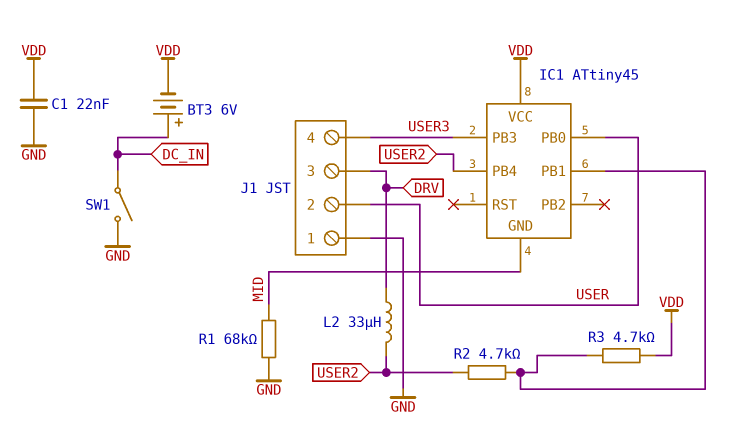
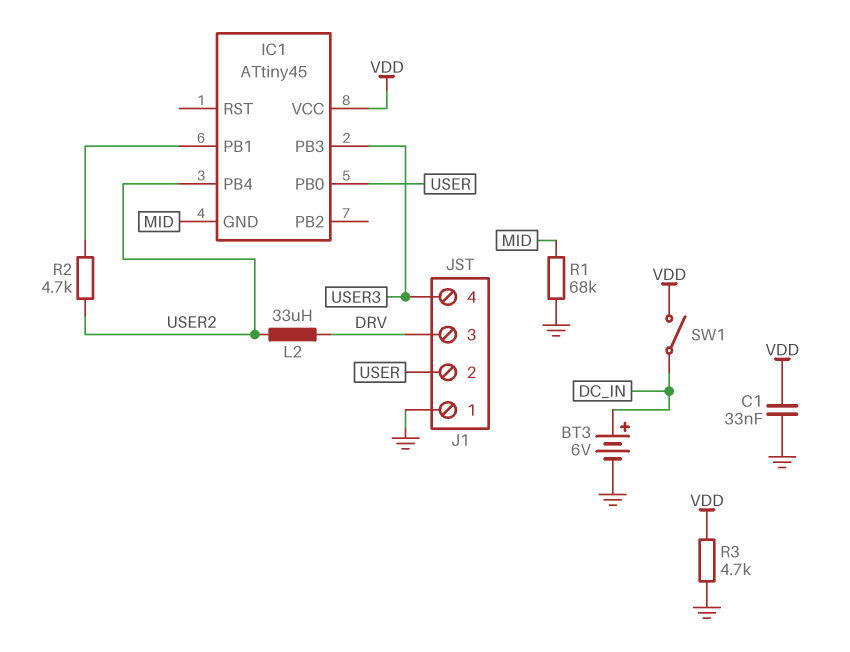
BT3: 6V (plus DC_IN, minus VDD) -> 6V (plus DC_IN, minus GND)
C1: 22nF (GND, VDD) -> 33nF (GND, VDD)
R3: 4.7k (IC1/PB1, VDD) -> 4.7k (GND, VDD)
SW1: switch (DC_IN, GND) -> switch (DC_IN, VDD)

